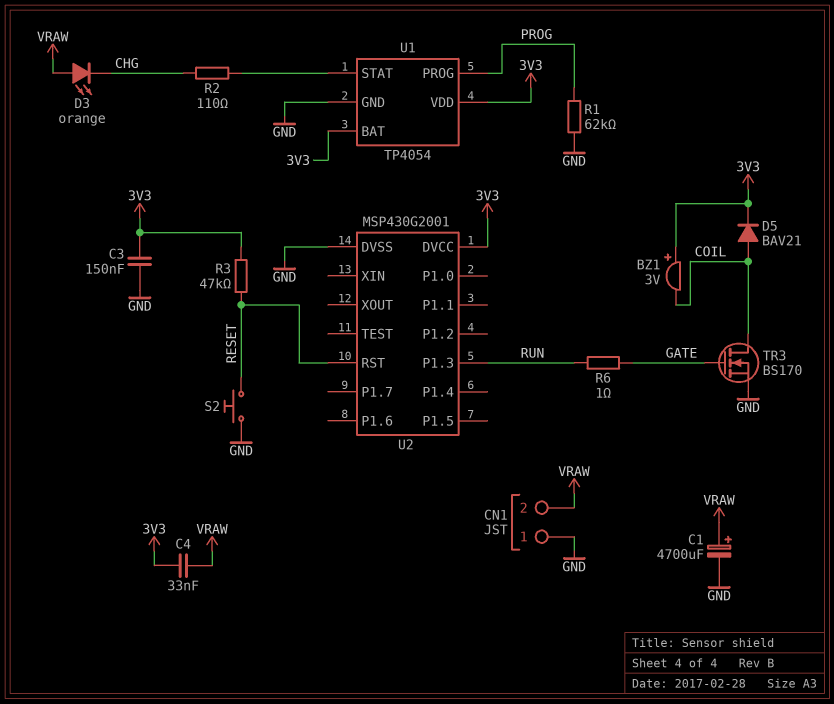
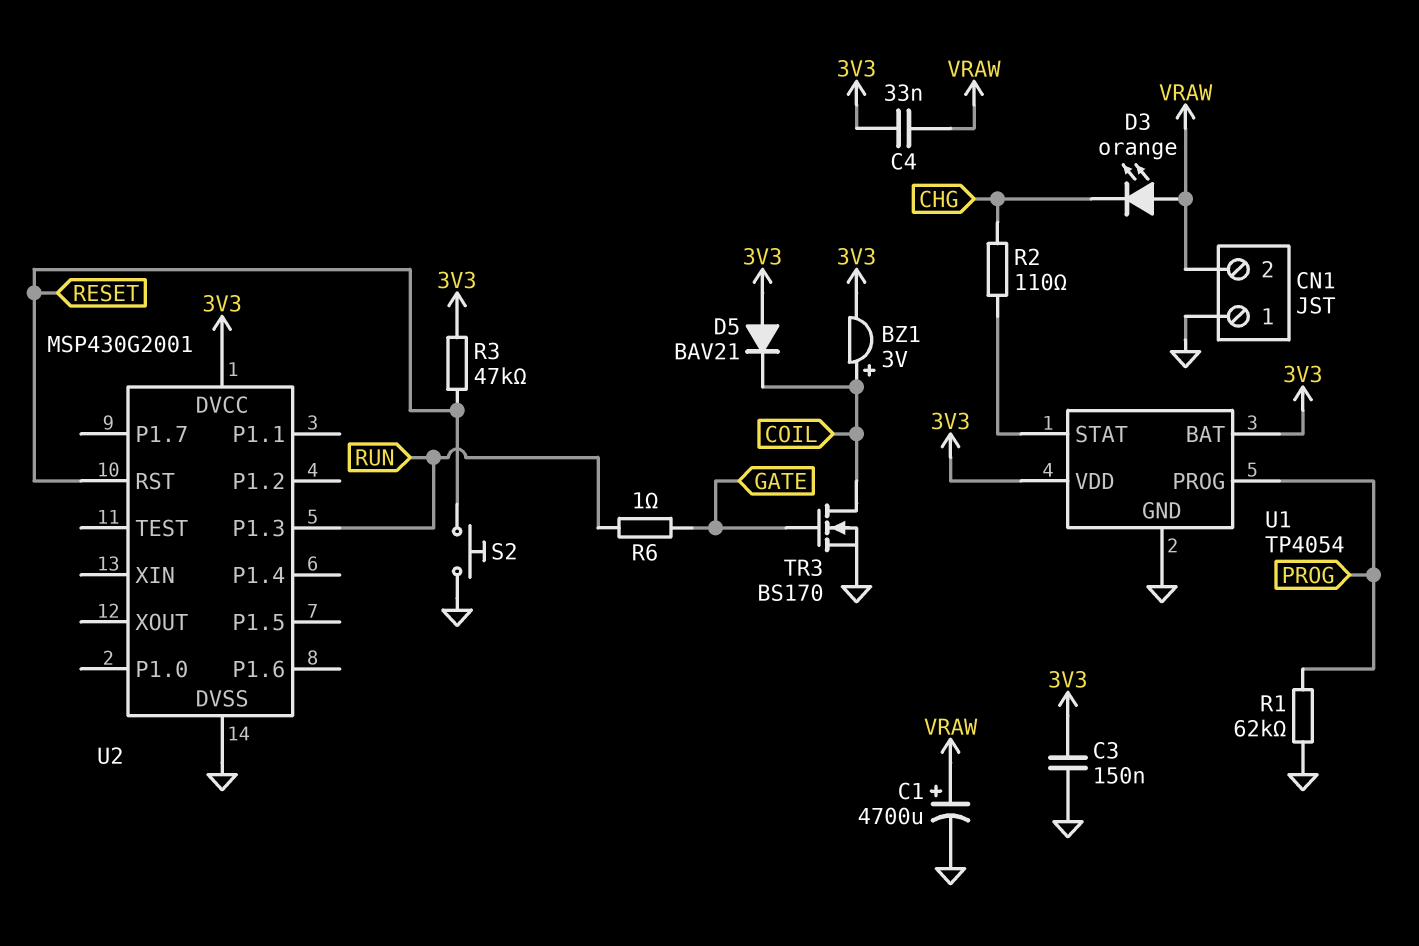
BZ1: buzzer 3V (plus 3V3, minus COIL) -> buzzer 3V (plus COIL, minus 3V3)
D5: diode BAV21 (A COIL, K 3V3) -> diode BAV21 (A 3V3, K COIL)

